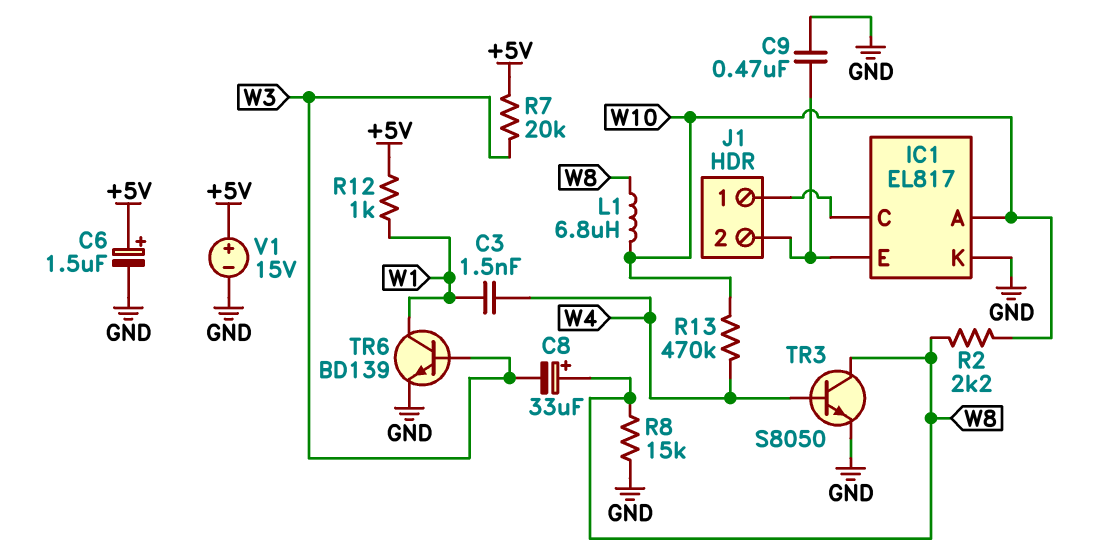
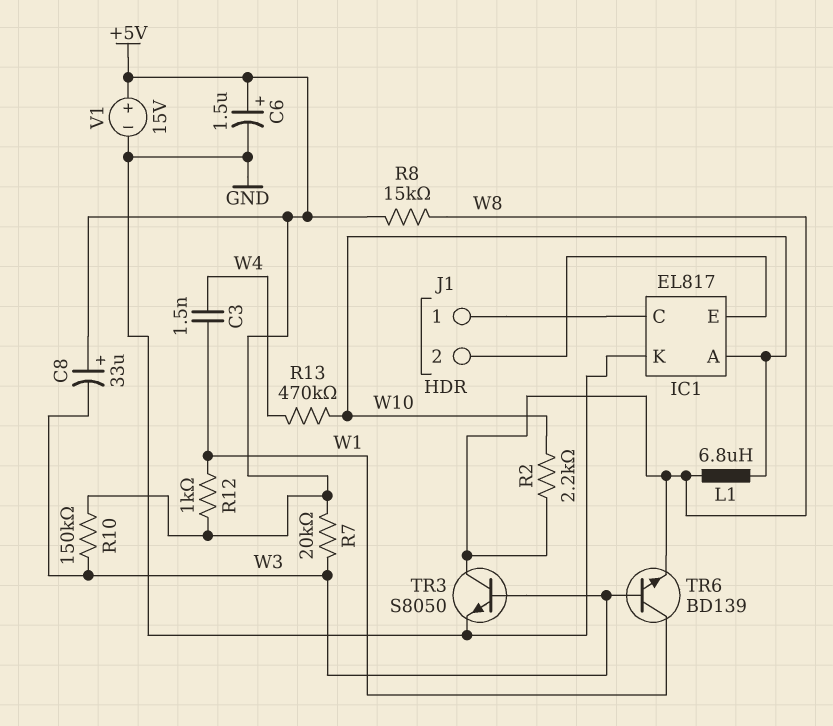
C8: 33uF (plus W8, minus W3) -> 33uF (plus +5V, minus W3)
C9: 470nF (GND, IC1/E) -> none
R8: 15k (GND, W8) -> 15k (+5V, W8)
R10: none -> 150k (+5V, W3)
TR3: NPN S8050 (B W4, C W8, E GND) -> NPN S8050 (B W3, C W8, E GND)
TR6: NPN BD139 (B W3, C W1, E GND) -> NPN BD139 (B W3, C W1, E W8)

